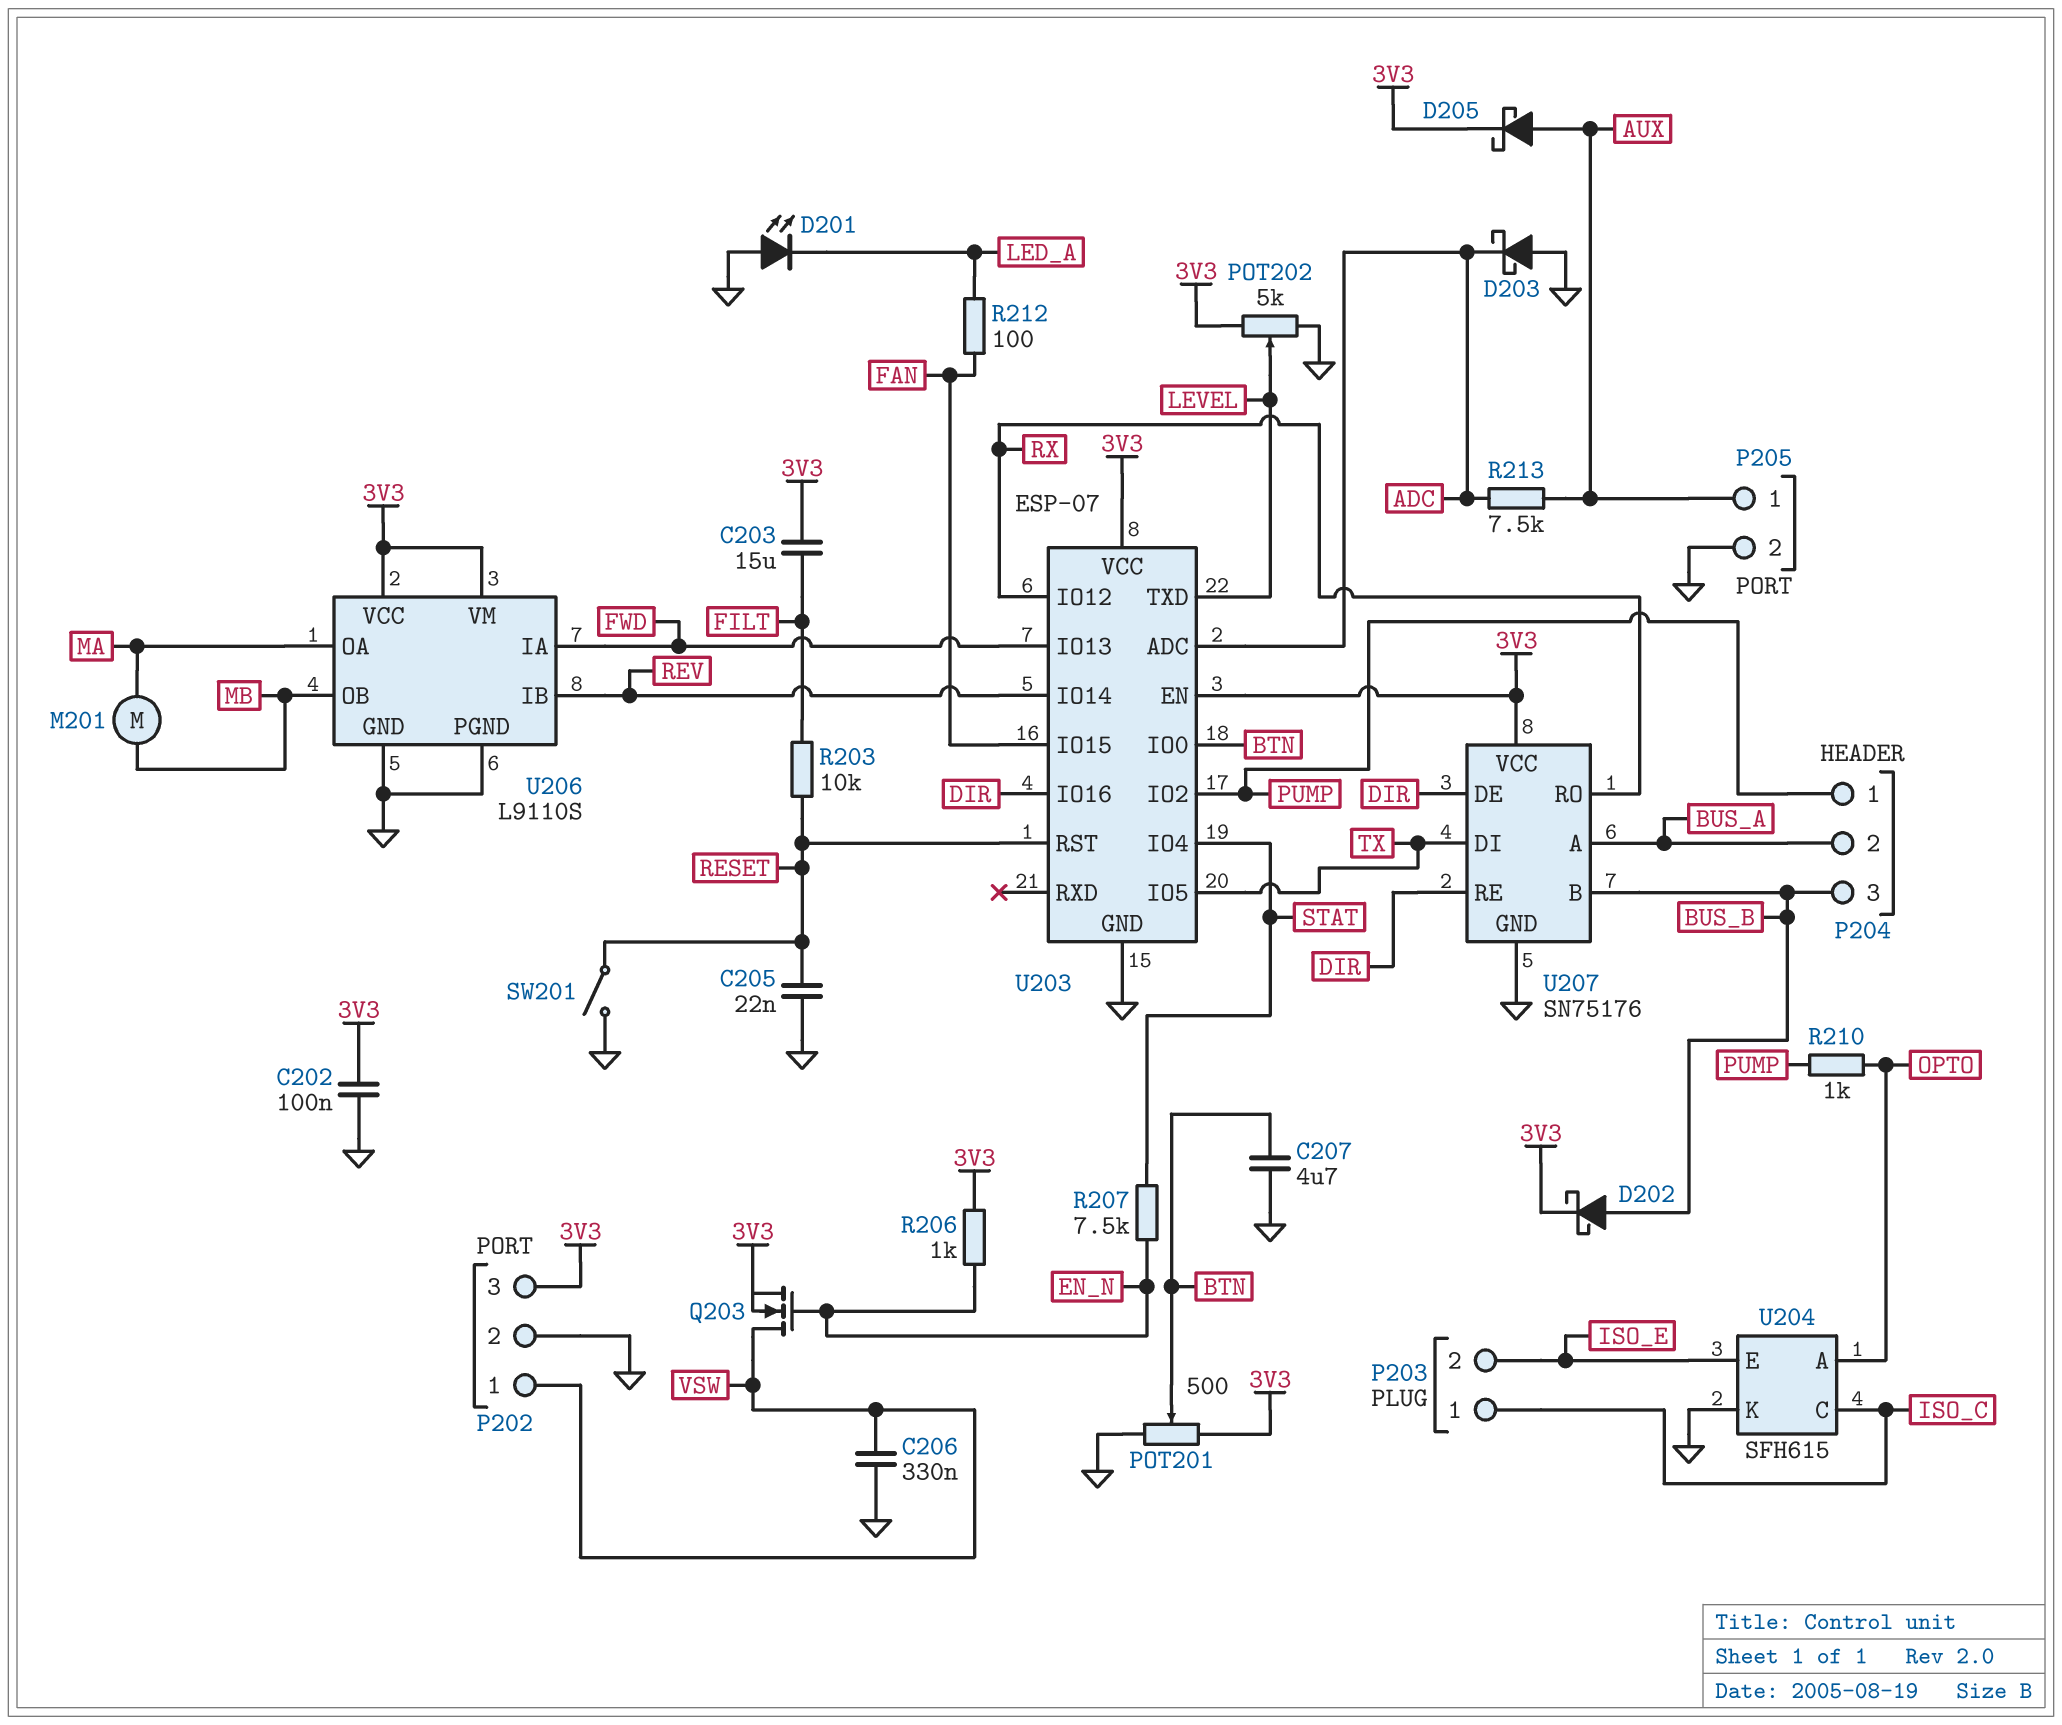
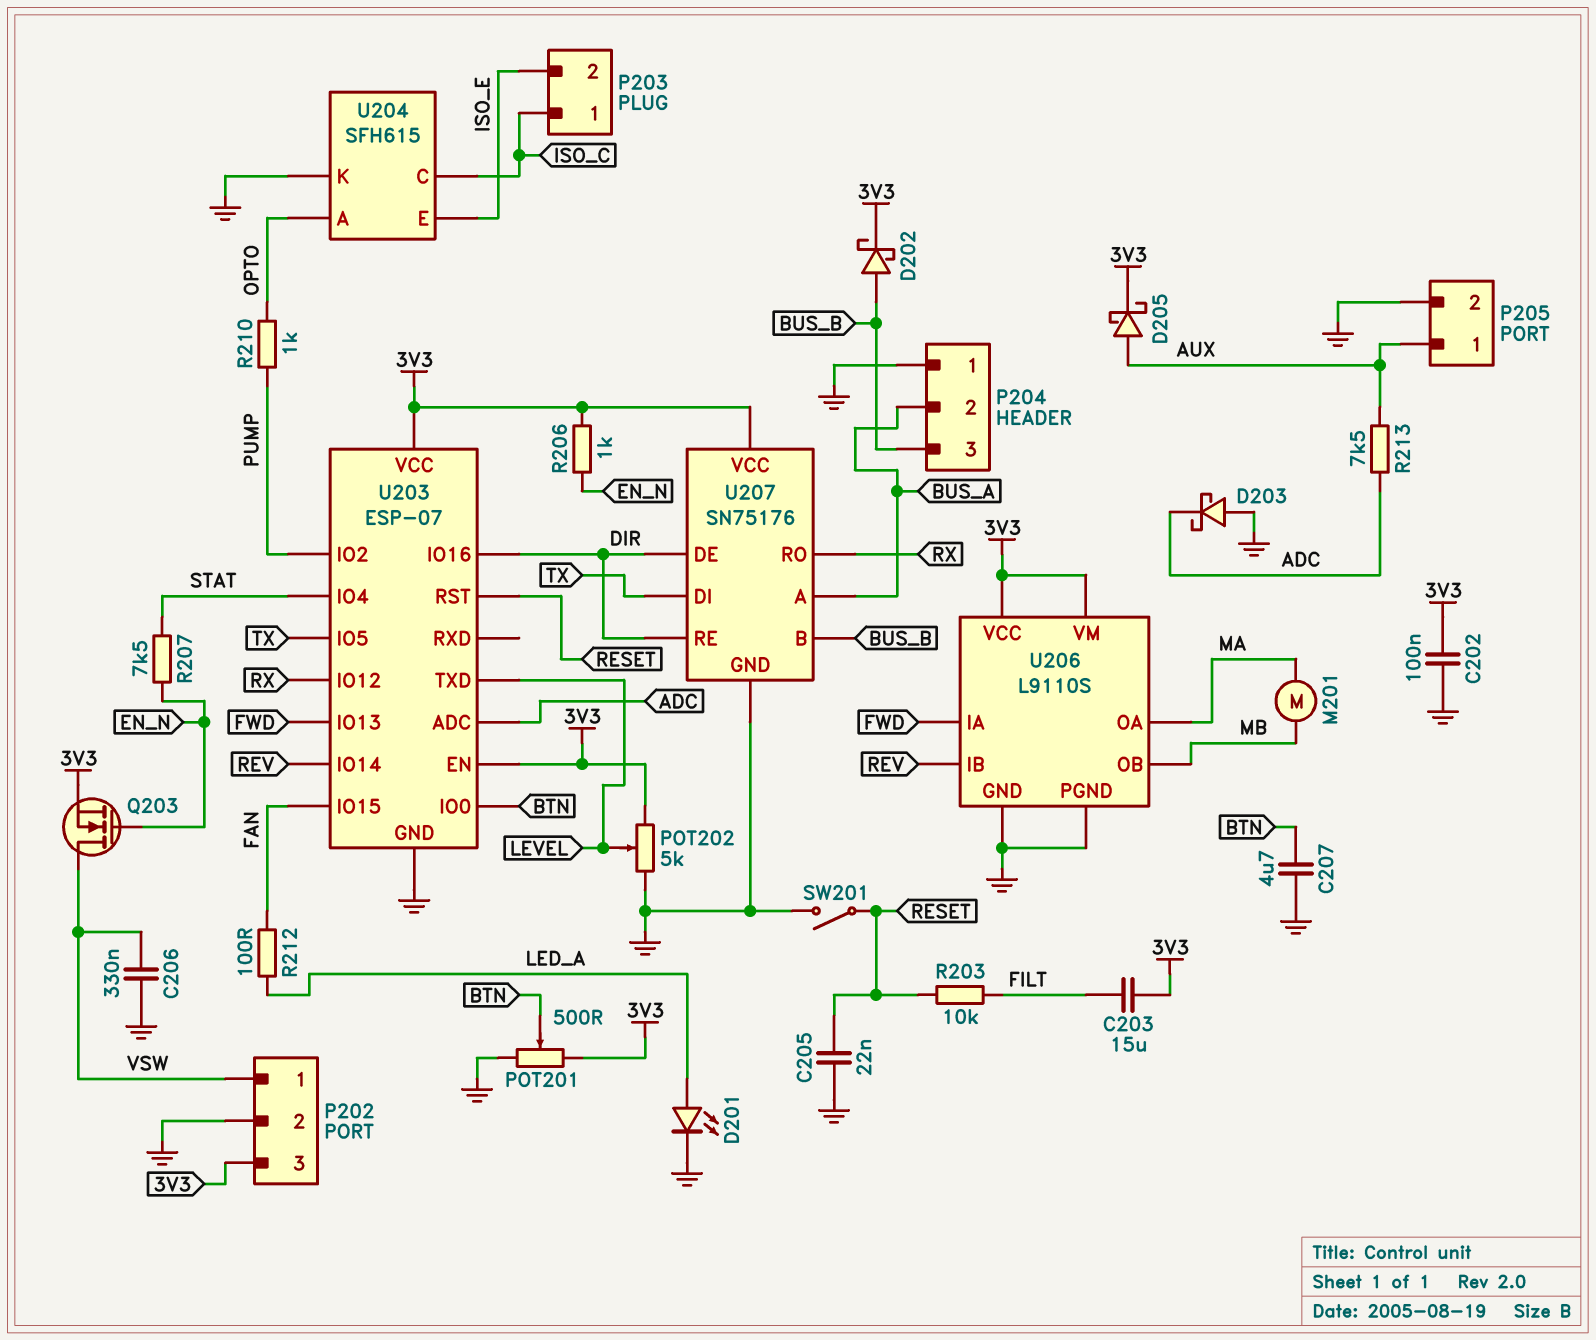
D201: LED (A GND, K LED_A) -> LED (A LED_A, K GND)
P204 pin 1: PUMP -> GND

